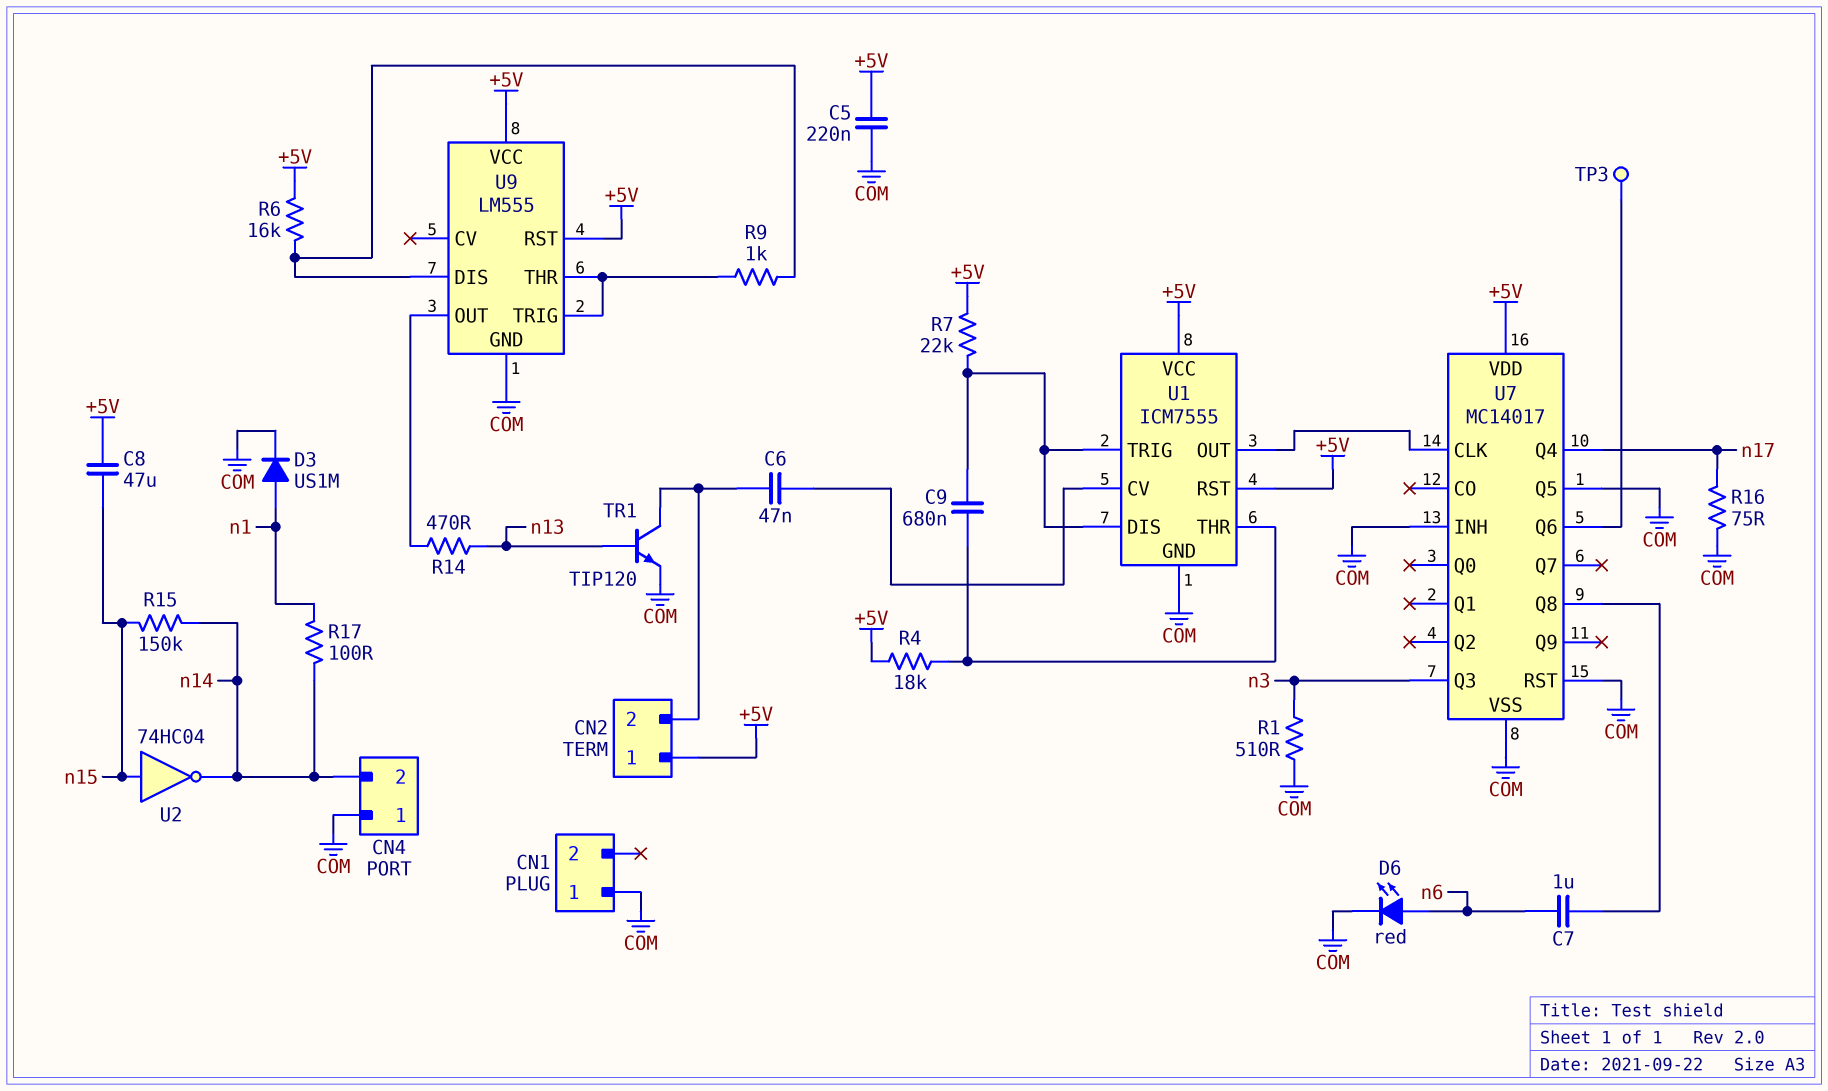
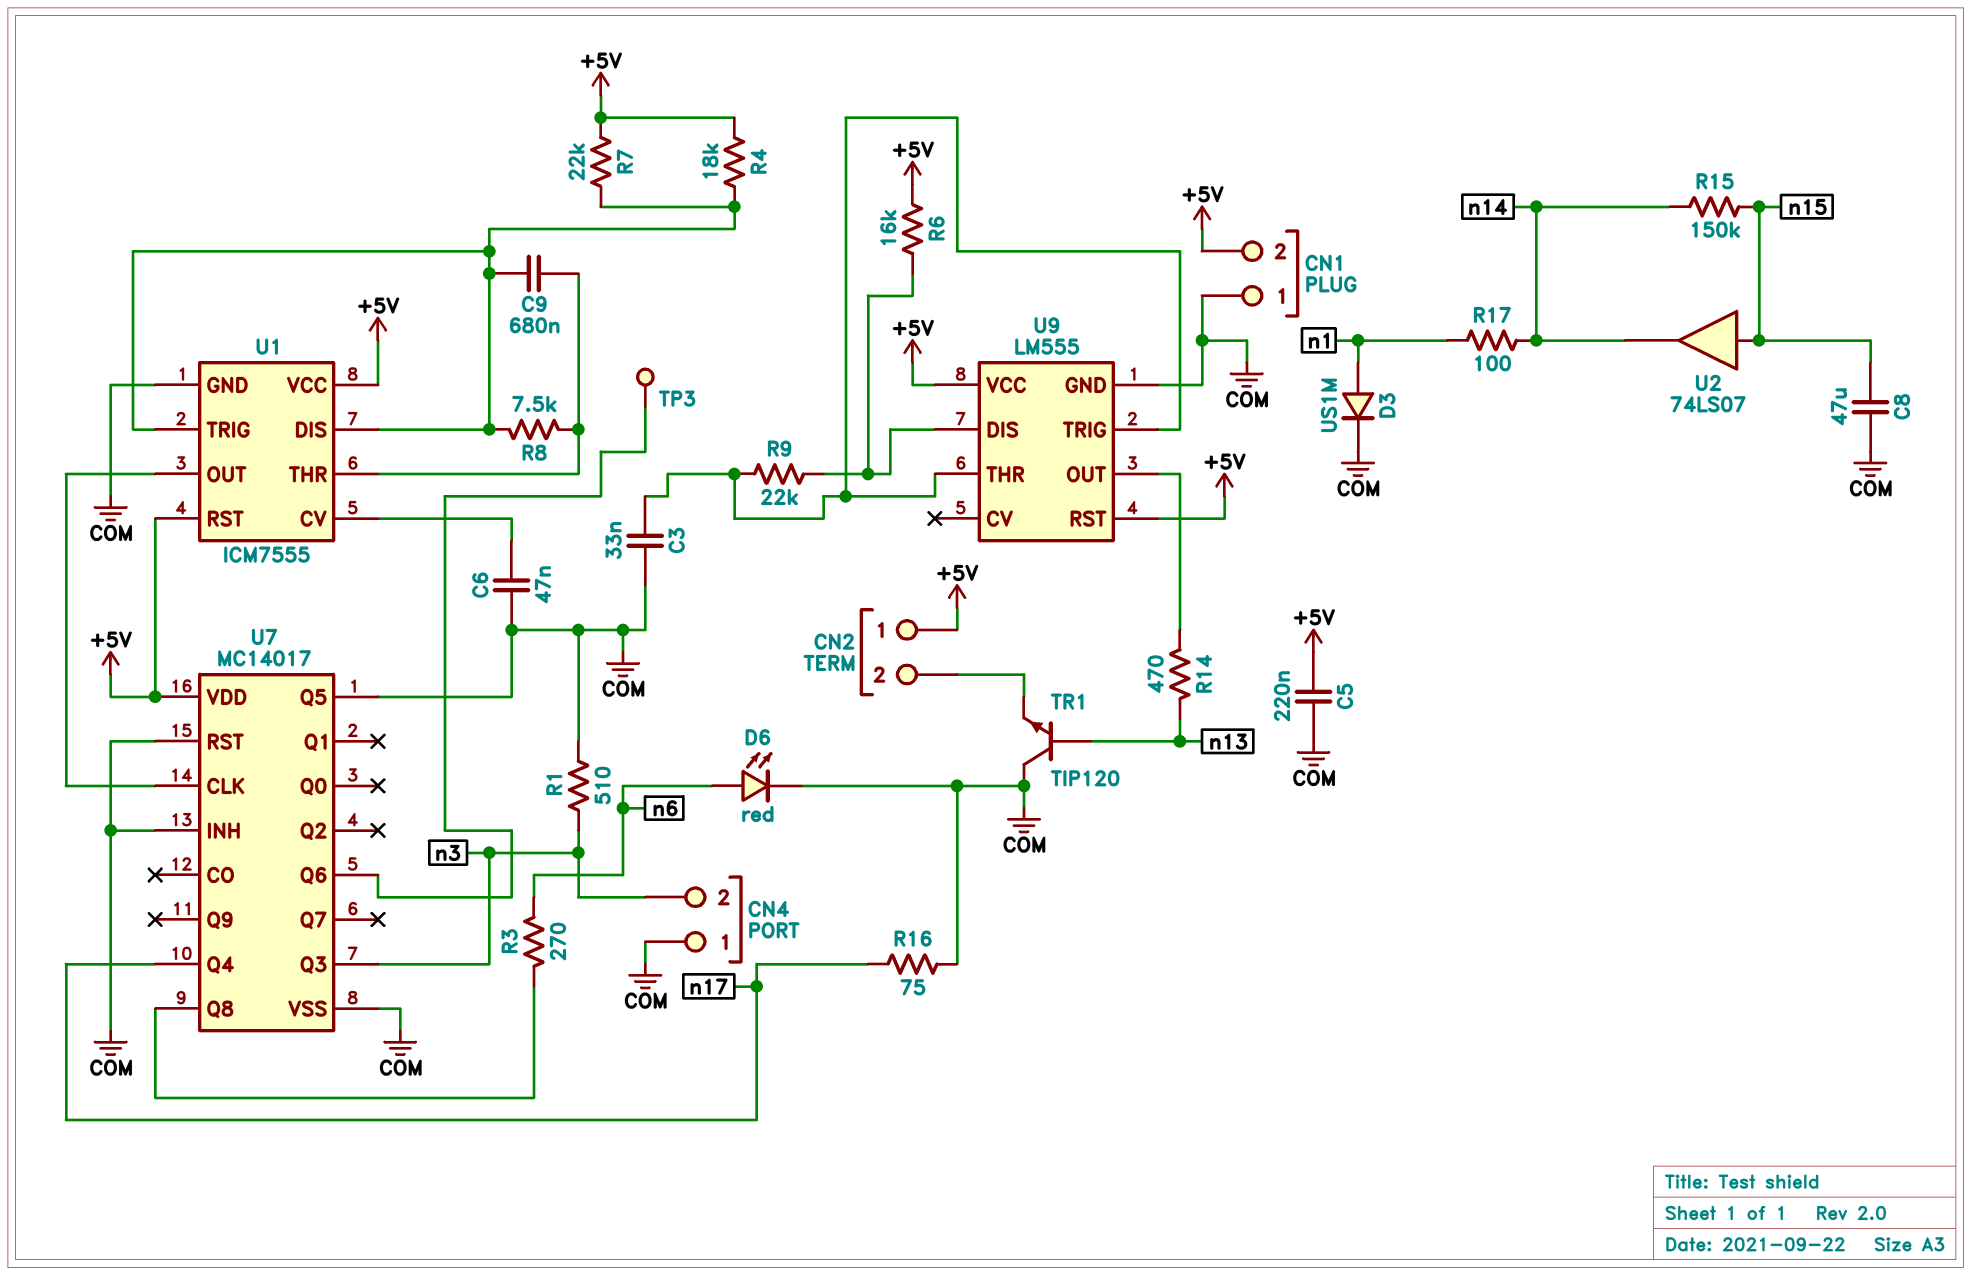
C3: none -> 33nF (COM, U9/THR)
C6: 47nF (CN2/2, U1/CV) -> 47nF (COM, U1/CV)
C7: 1uF (U7/Q8, n6) -> none
C8: 47uF (+5V, n15) -> 47uF (COM, n15)
CN1 pin 2: none -> +5V
CN4 pin 2: n14 -> n3
R3: none -> 270 (U7/Q8, n6)
R4: 18k (+5V, U1/THR) -> 18k (+5V, U1/DIS)
R8: none -> 7.5k (U1/DIS, U1/THR)
R9: 1k (U9/DIS, U9/THR) -> 22k (U9/DIS, U9/THR)
TR1: NPN TIP120 (B n13, C CN2/2, E COM) -> NPN TIP120 (B n13, C COM, E CN2/2)
U2: NOT 74HC04 (in n15, out n14) -> buffer 74LS07 (in n15, out n14)

